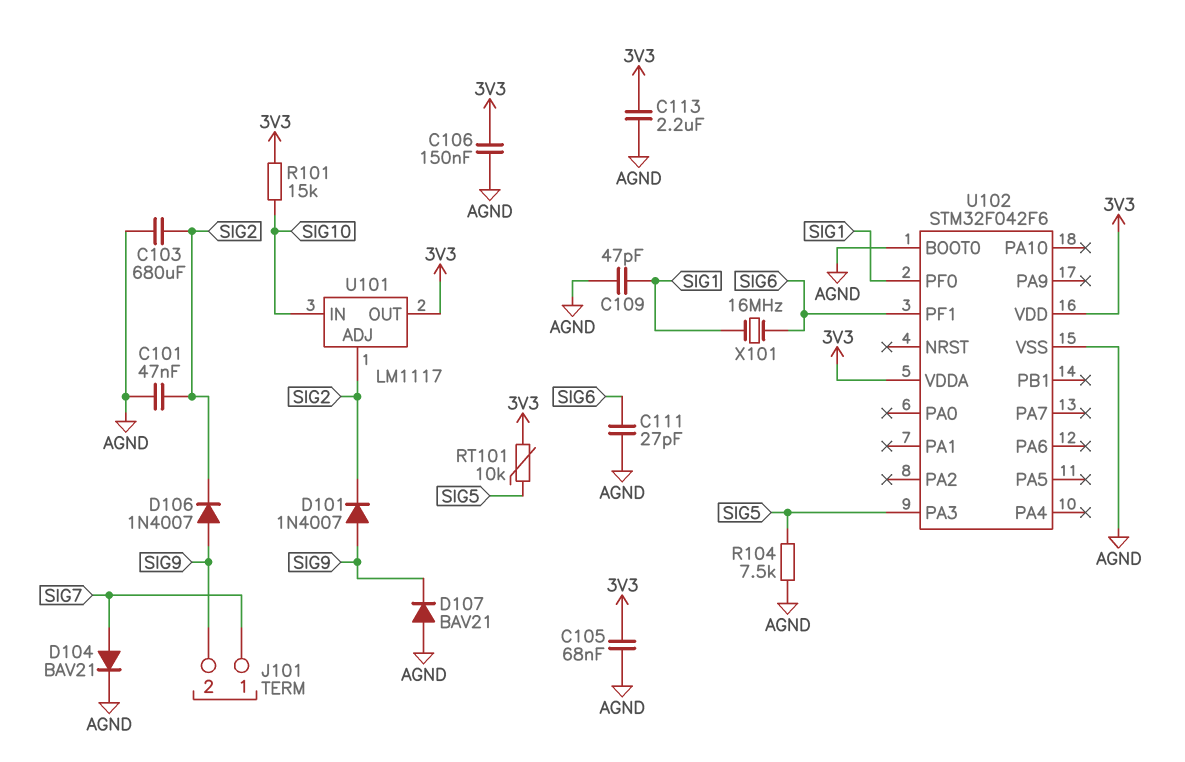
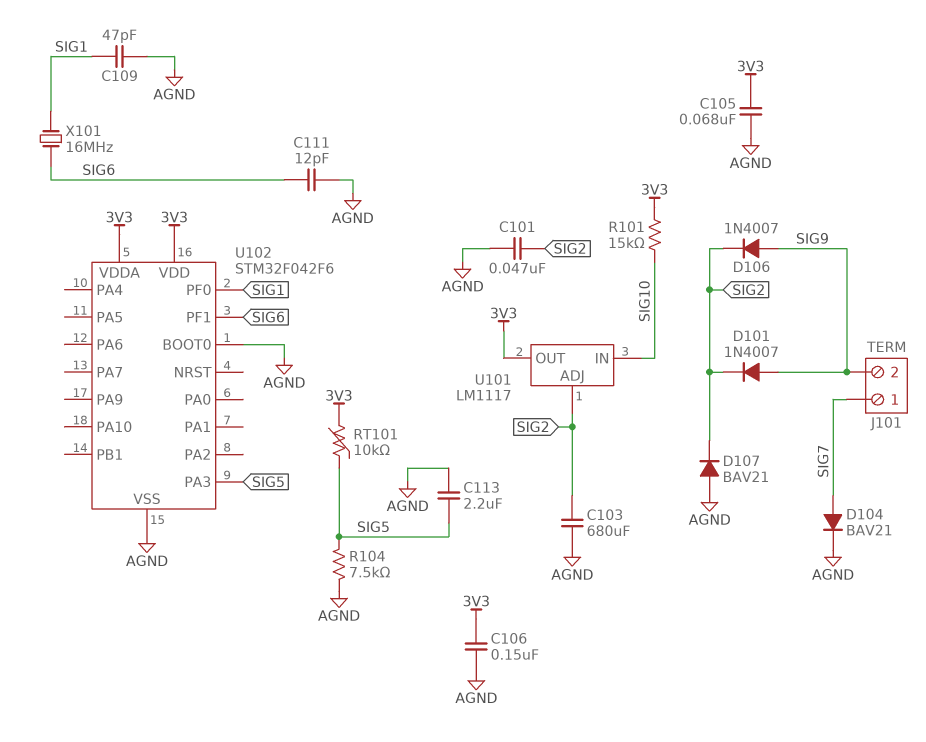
C111: 27pF (AGND, SIG6) -> 12pF (AGND, SIG6)
C113: 2.2uF (3V3, AGND) -> 2.2uF (AGND, SIG5)
D107: diode BAV21 (A AGND, K SIG9) -> diode BAV21 (A AGND, K SIG2)

